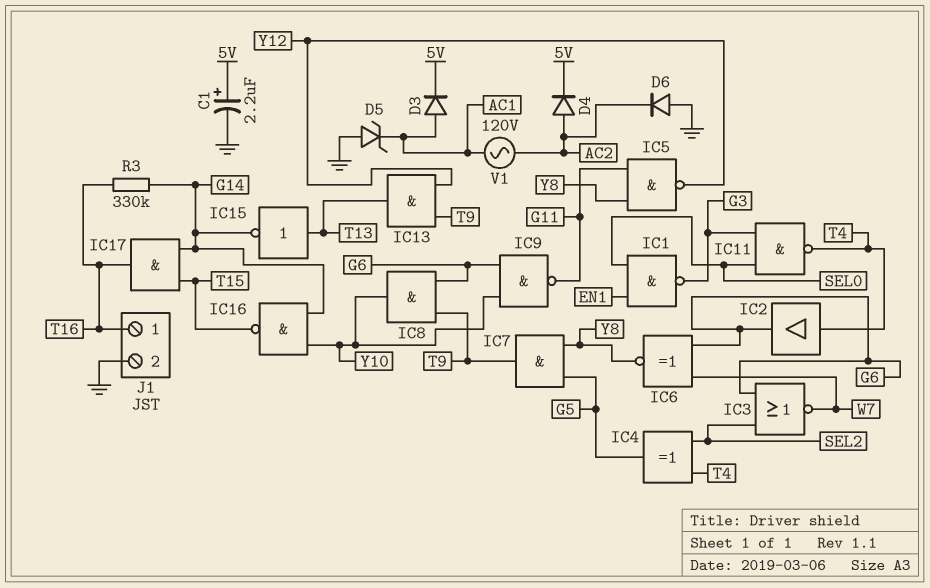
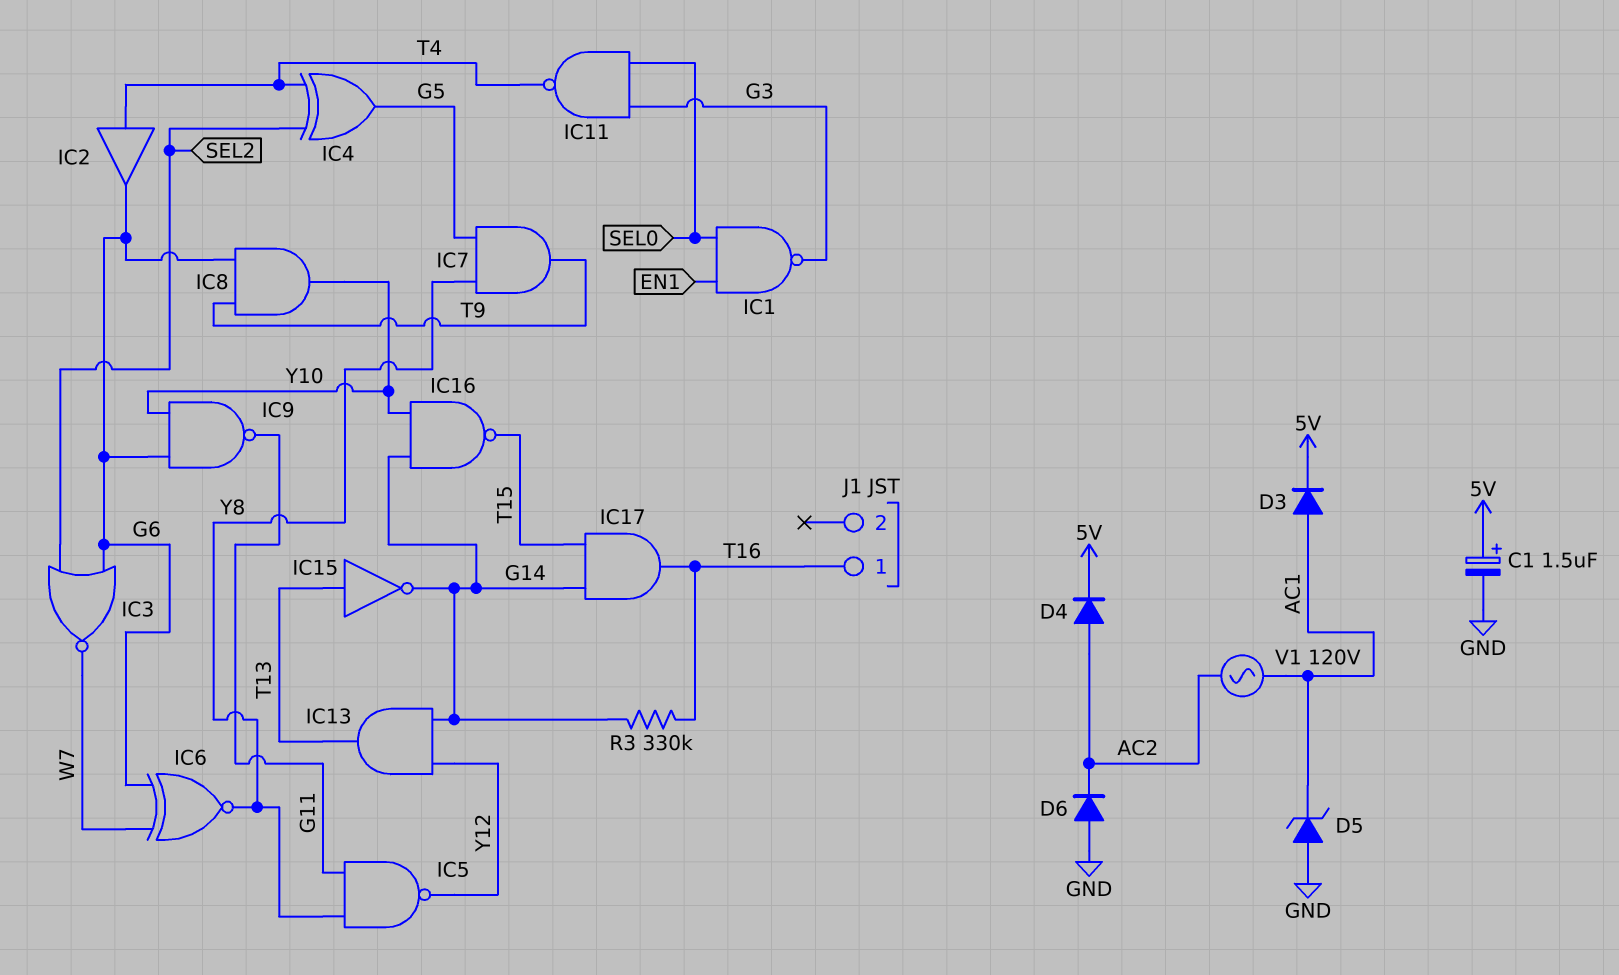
C1: 2.2uF (plus 5V, minus GND) -> 1.5uF (plus 5V, minus GND)
IC13: AND (in T9, in Y12, out T13) -> AND (in G14, in Y12, out T13)
J1 pin 2: GND -> none

